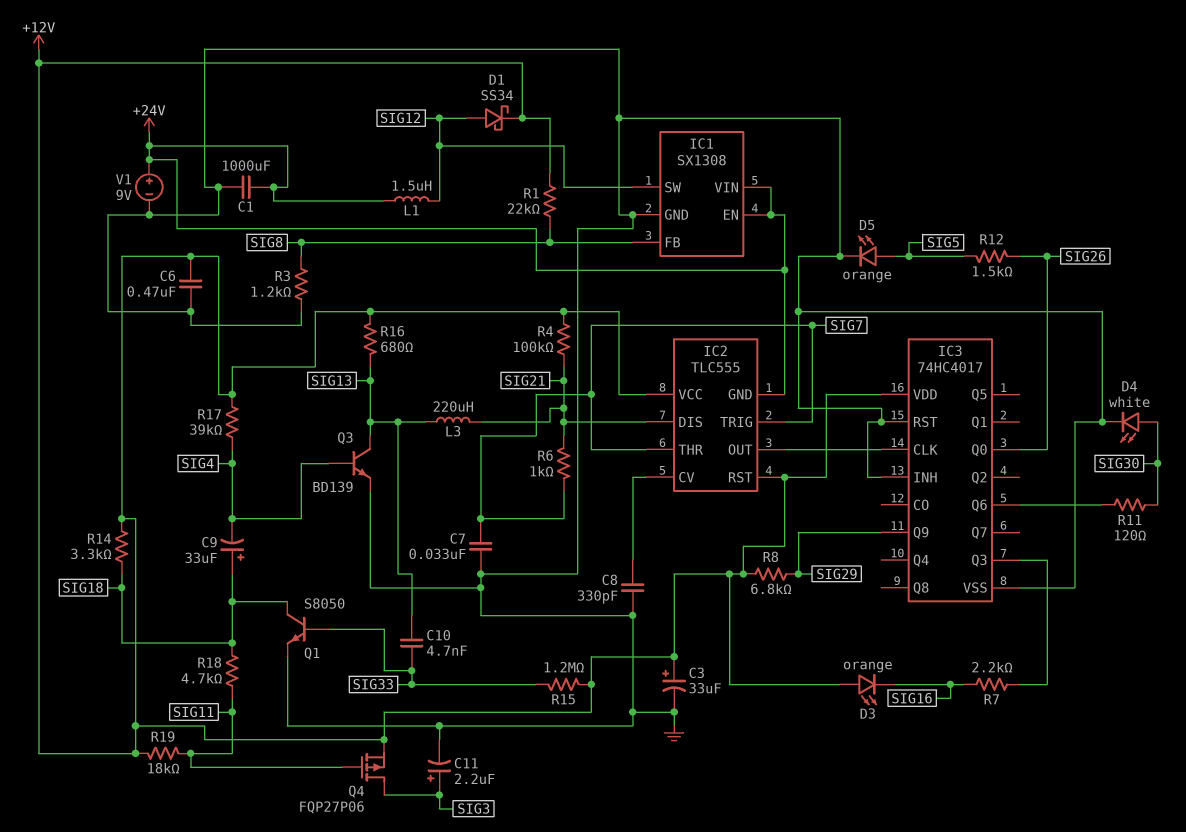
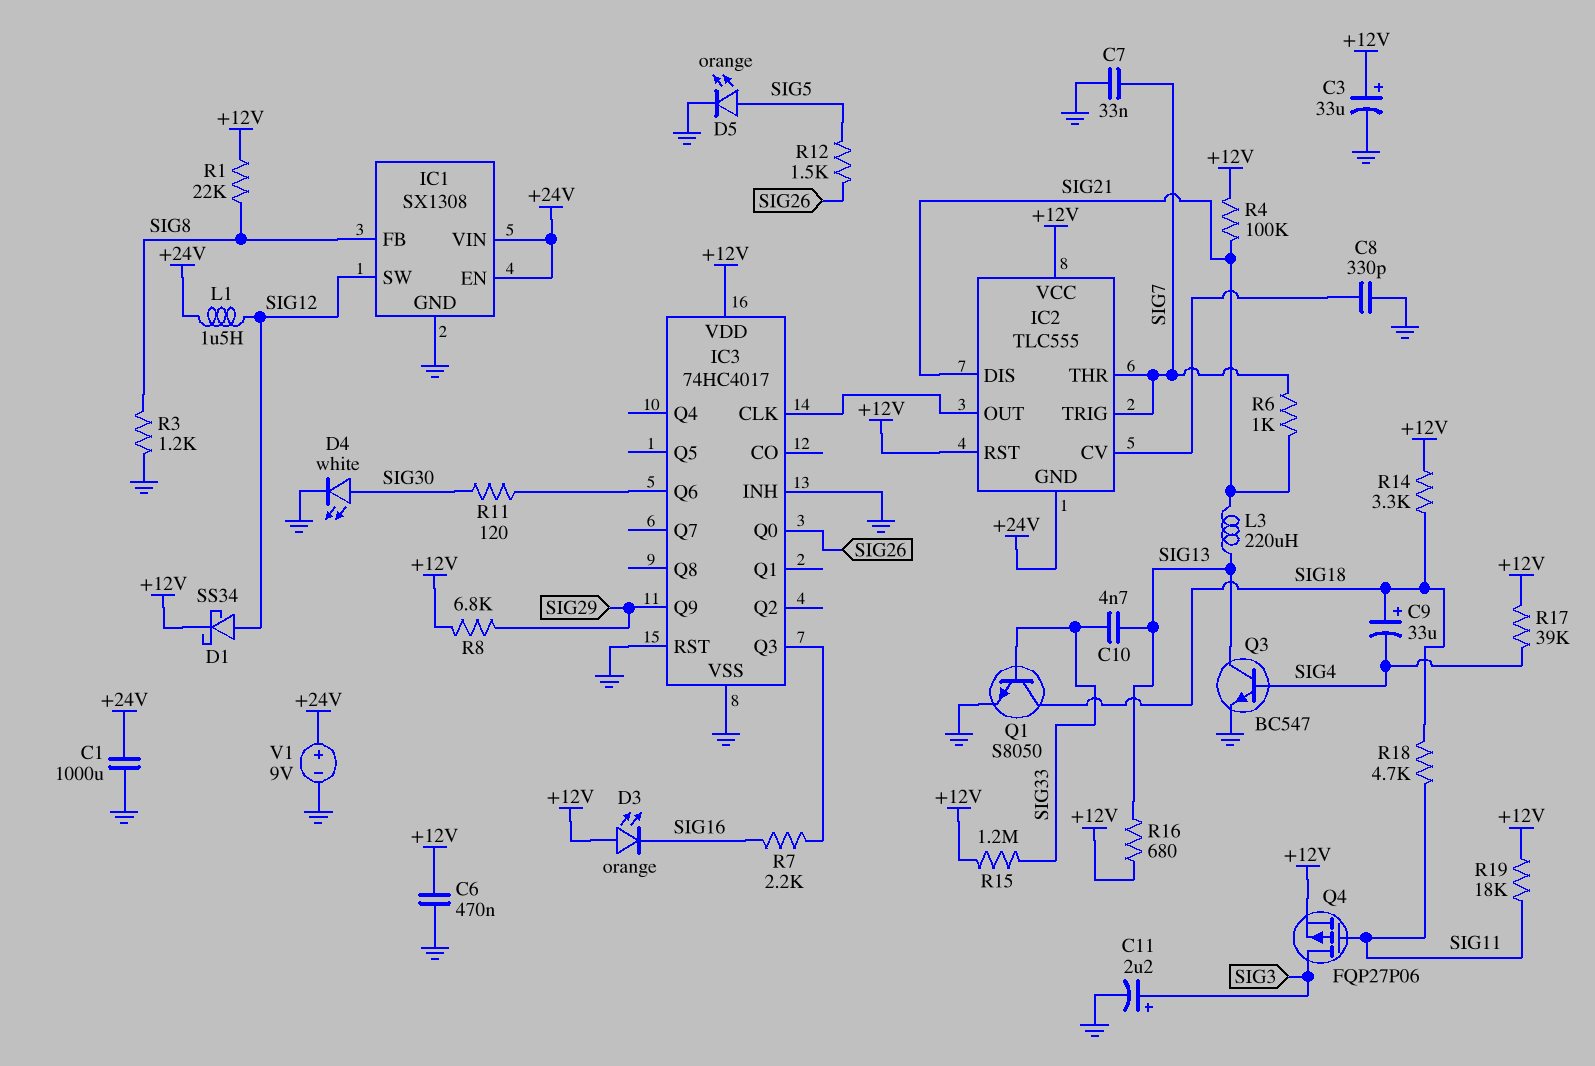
Q3: NPN BD139 (B SIG4, C SIG13, E GND) -> NPN BC547 (B SIG4, C SIG13, E GND)

